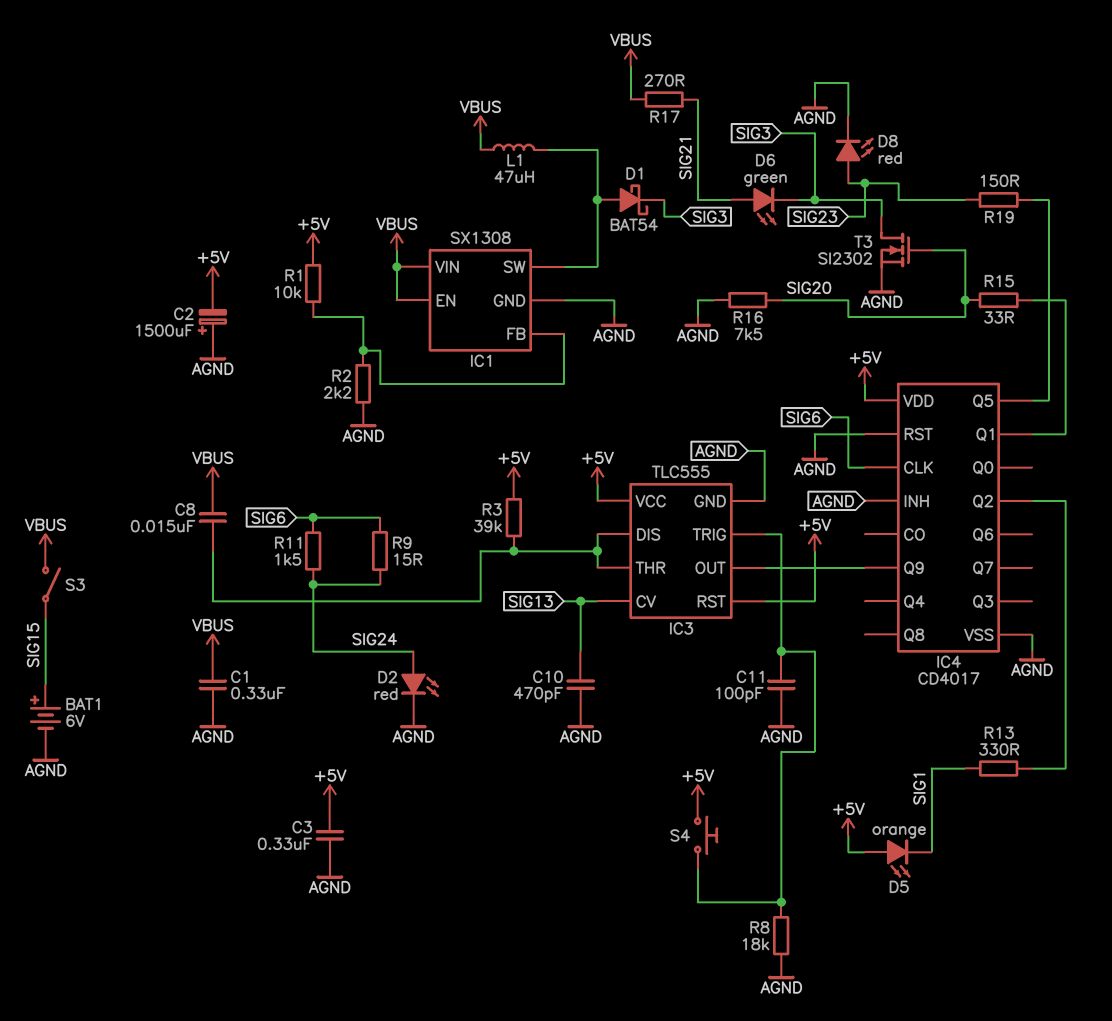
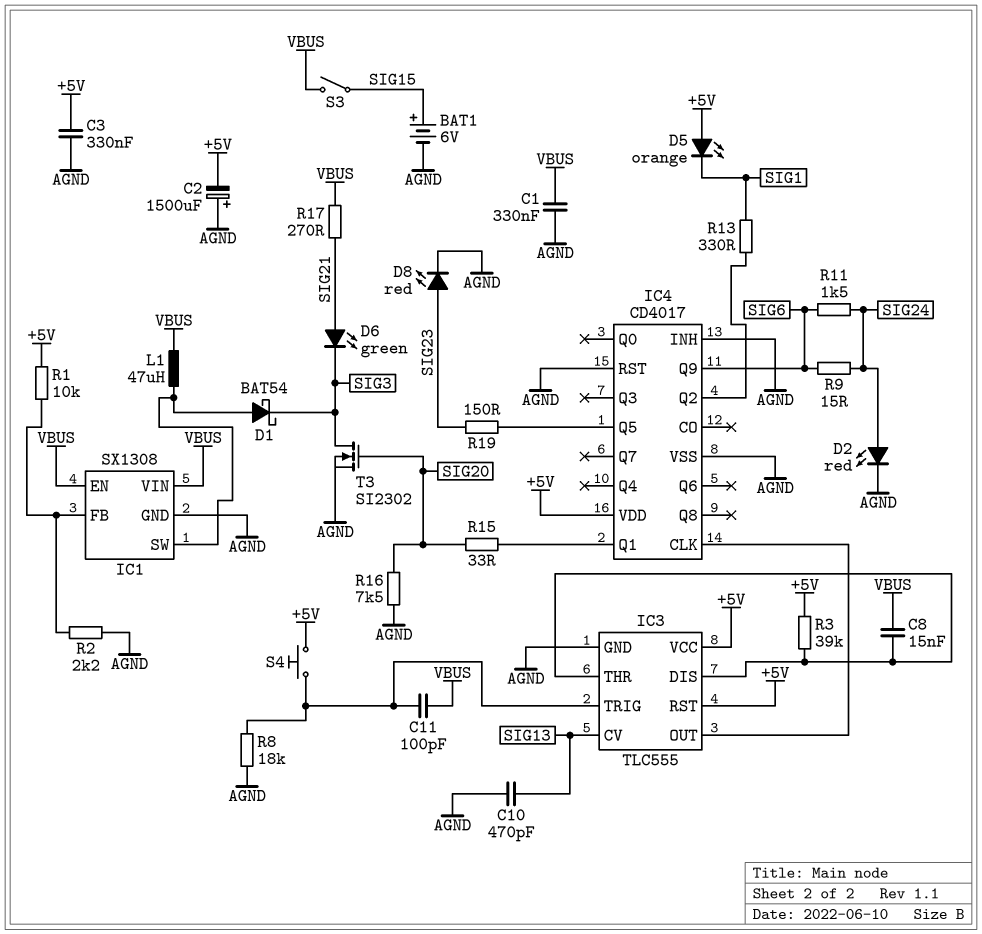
C11: 100pF (AGND, IC3/TRIG) -> 100pF (IC3/TRIG, VBUS)
IC4 pin CLK: SIG6 -> IC3/OUT
IC4 pin Q9: IC3/OUT -> SIG6

